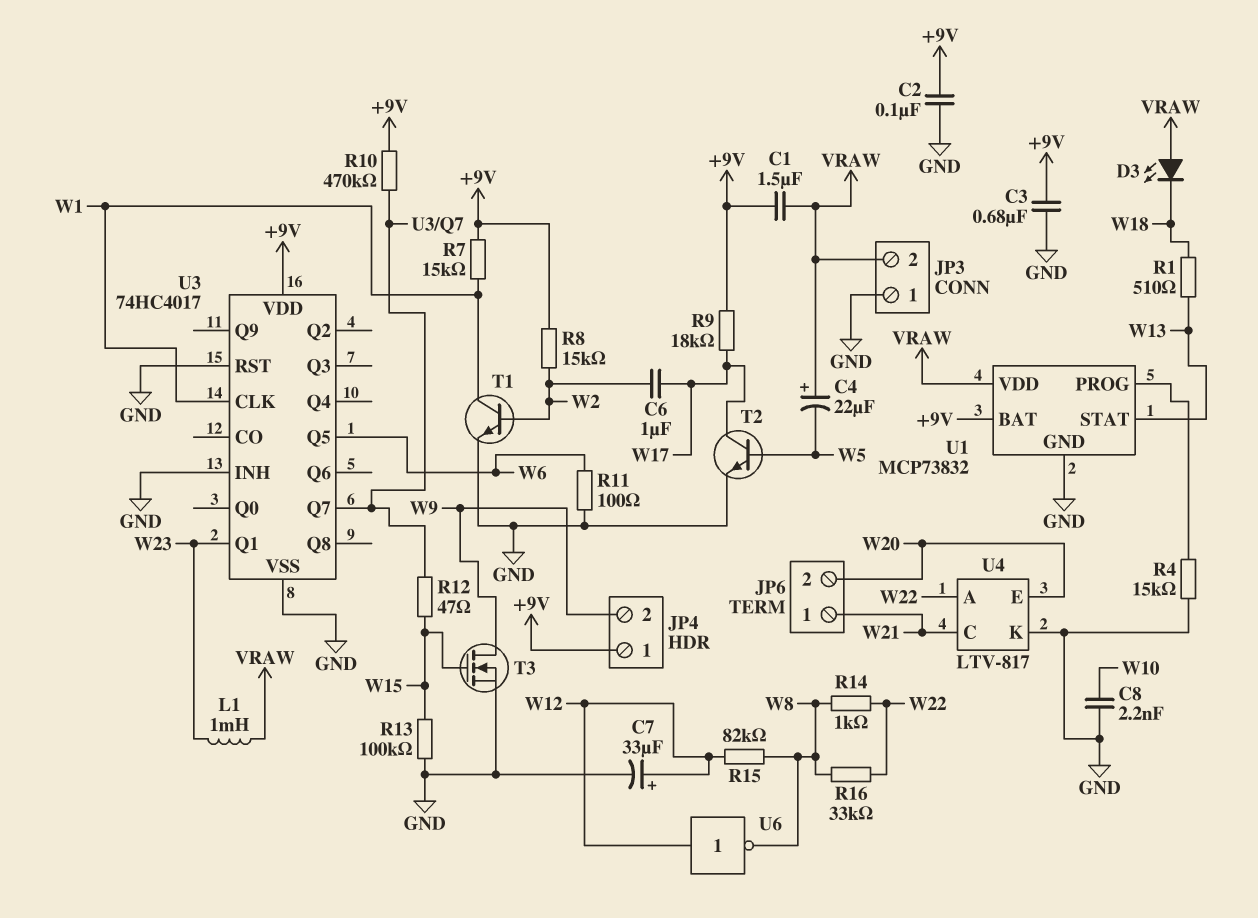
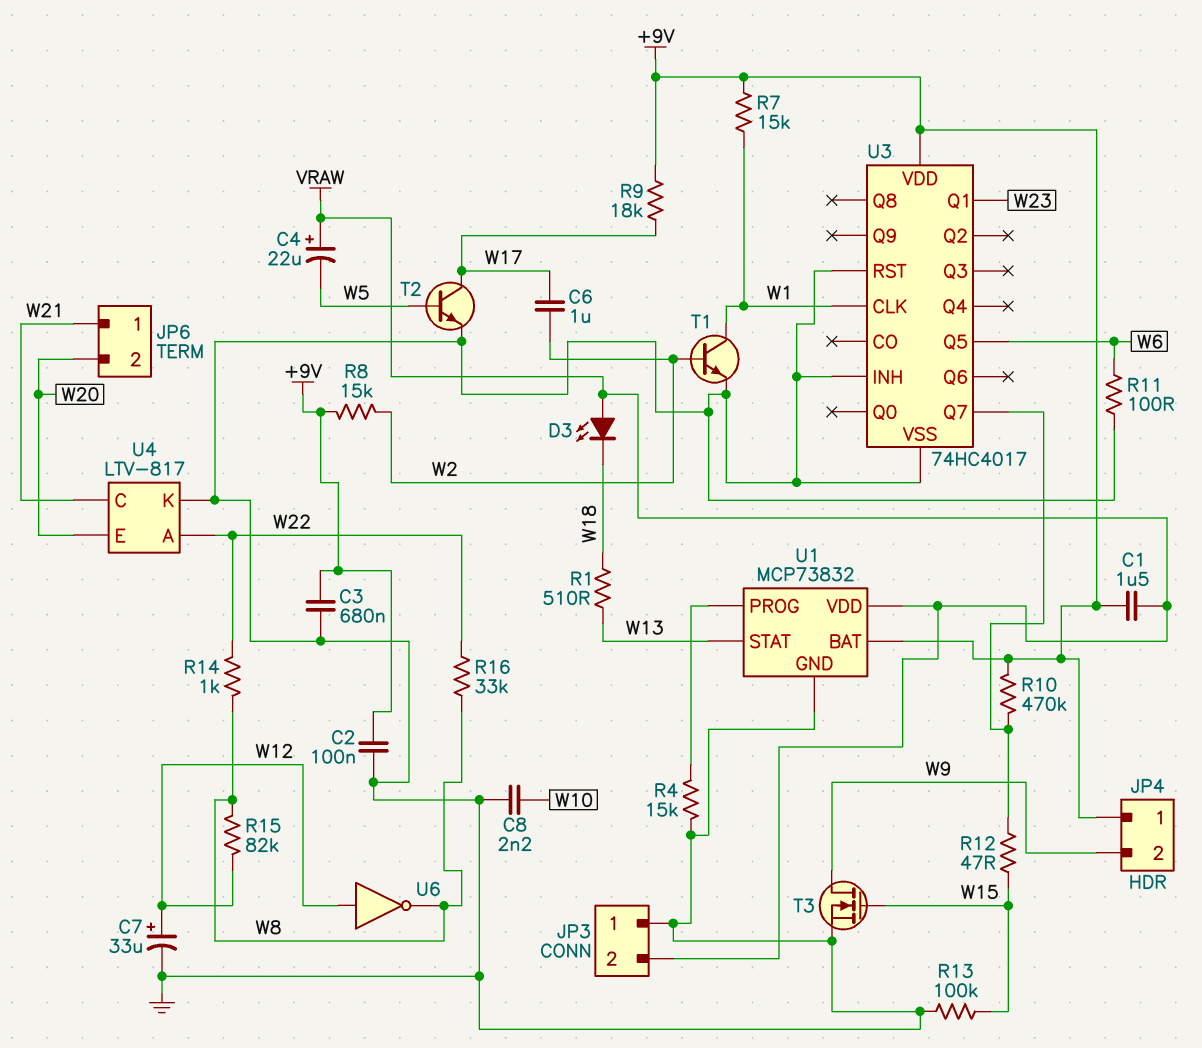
L1: 1mH (VRAW, W23) -> none

